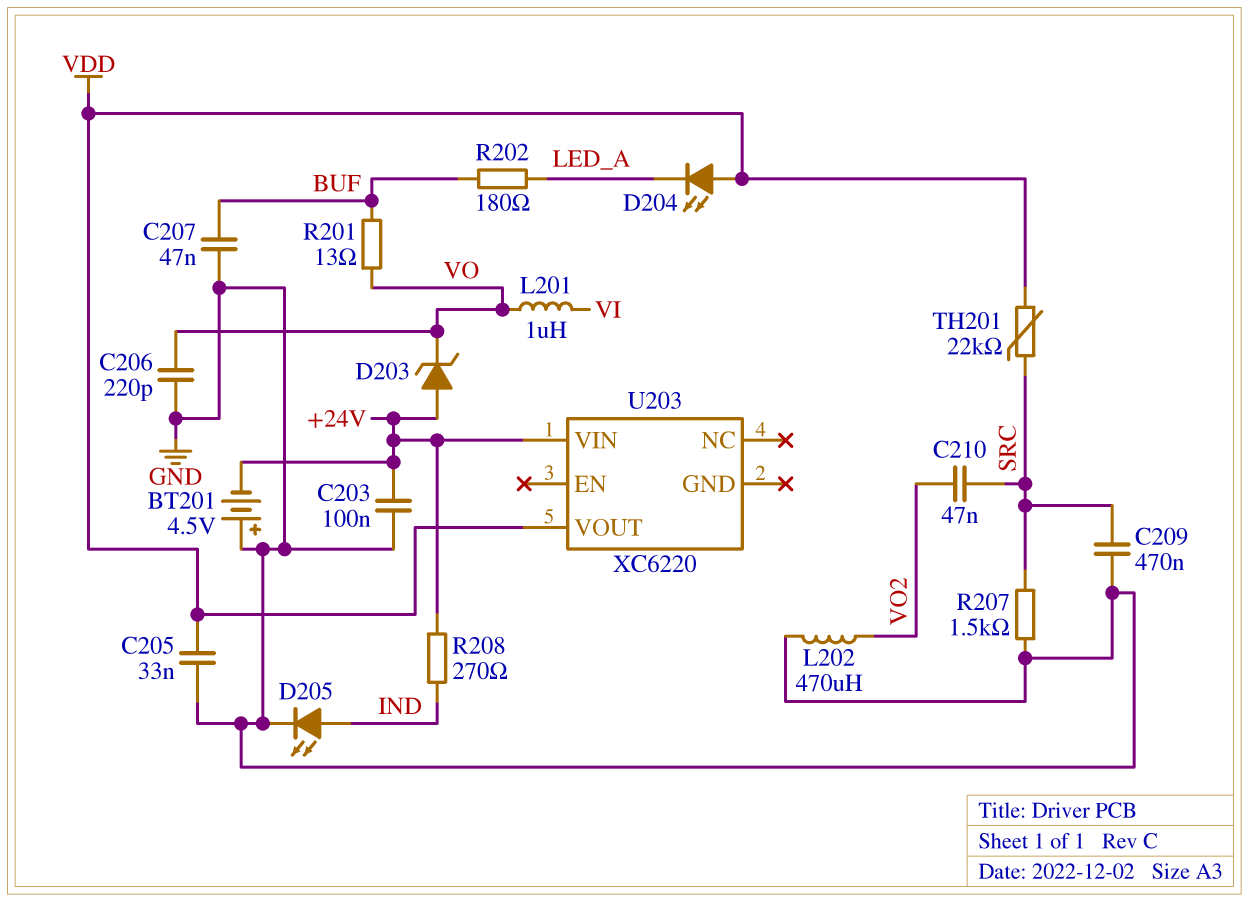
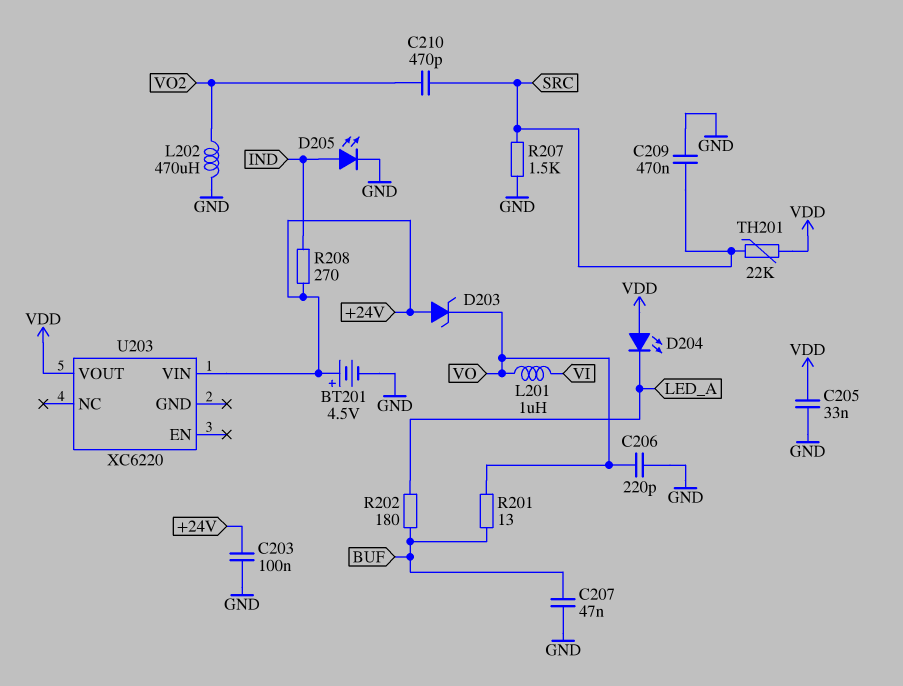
BT201: 4.5V (plus GND, minus +24V) -> 4.5V (plus +24V, minus GND)
C210: 47nF (SRC, VO2) -> 470pF (SRC, VO2)

